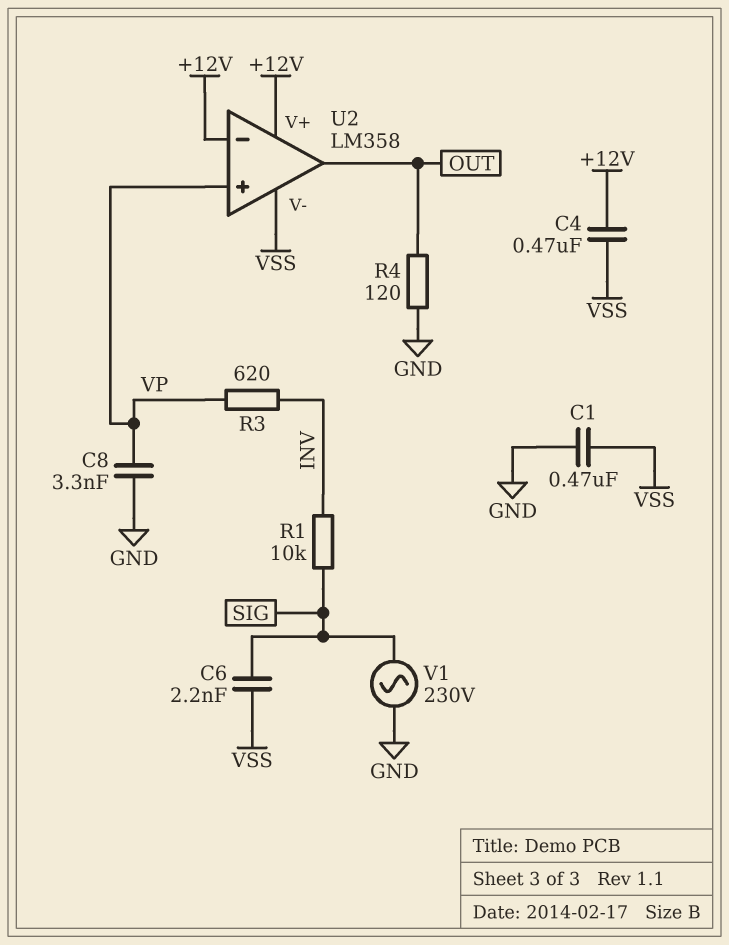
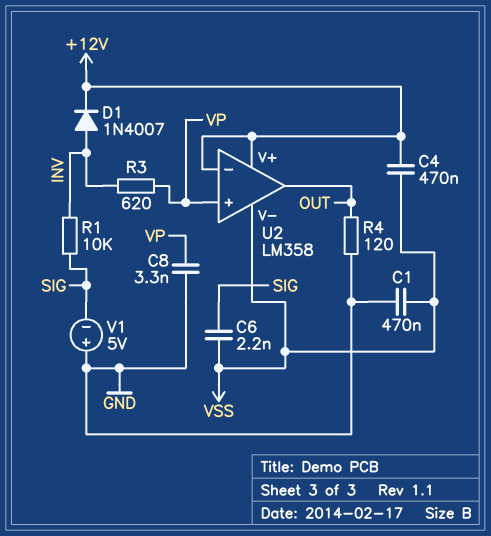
D1: none -> diode 1N4007 (A INV, K +12V)
V1: AC 230V (GND, SIG) -> 5V (plus GND, minus SIG)

